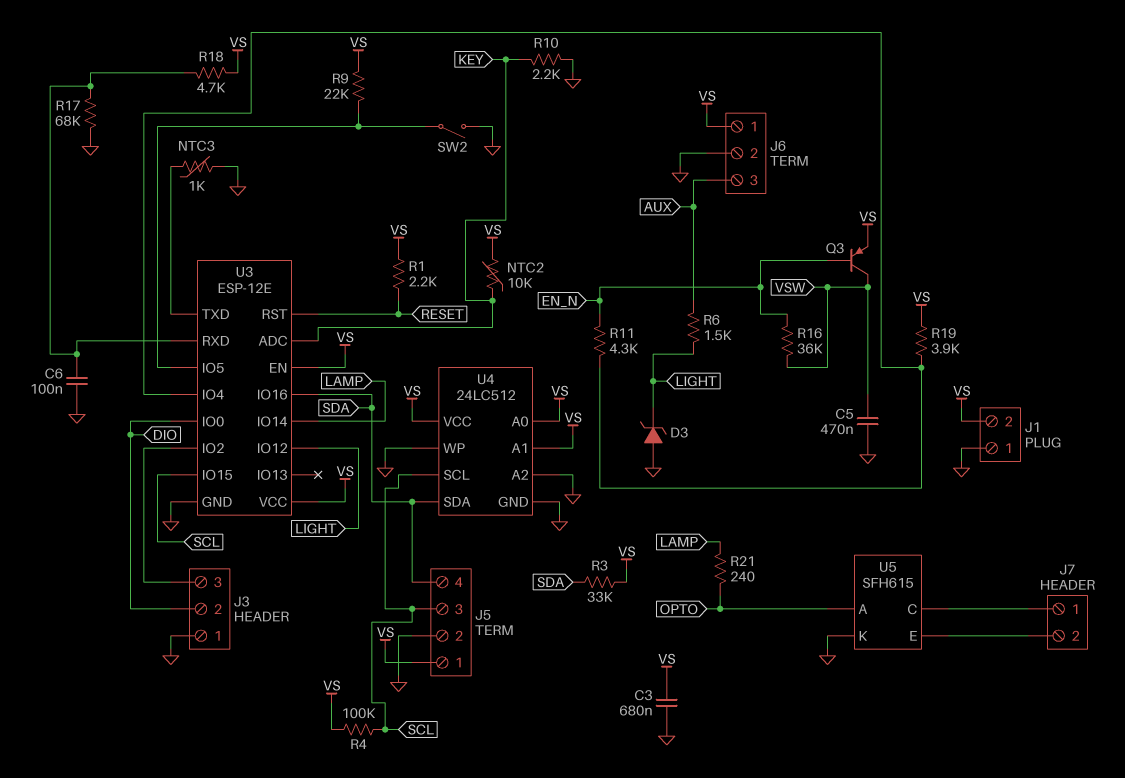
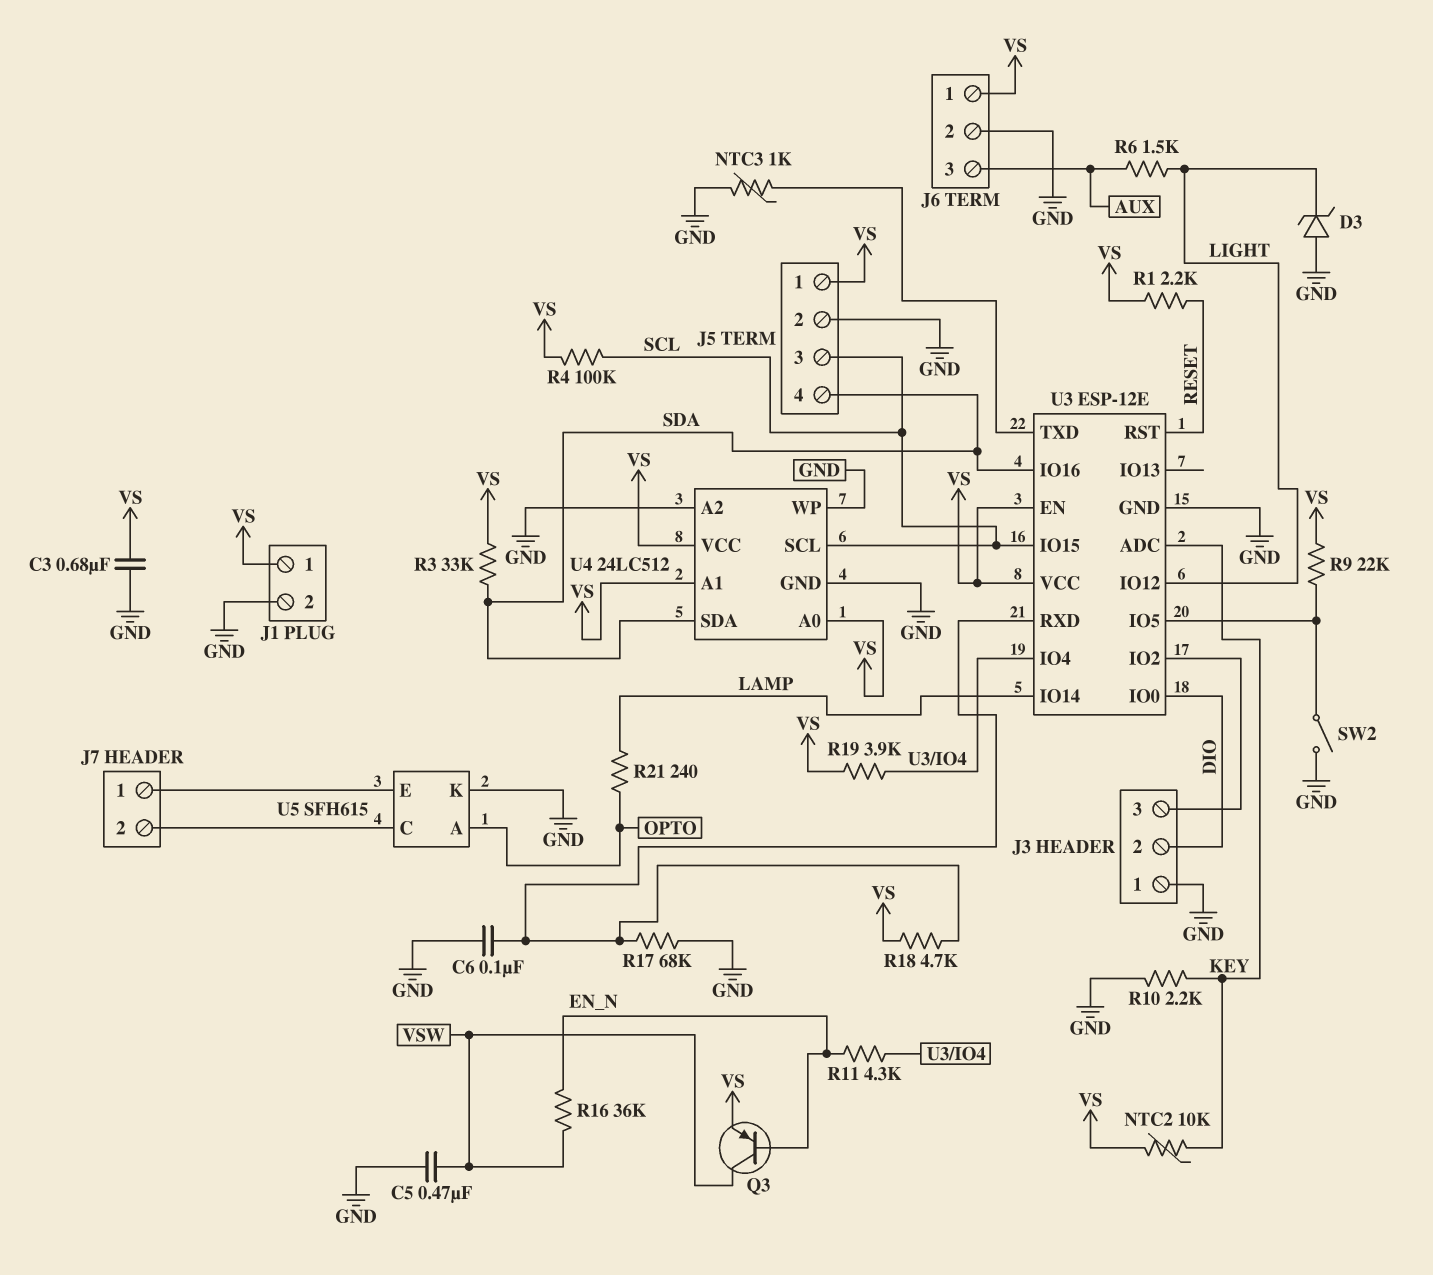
J1 pin 1: GND -> VS
J1 pin 2: VS -> GND
U5 pin C: J7/1 -> J7/2
U5 pin E: J7/2 -> J7/1

